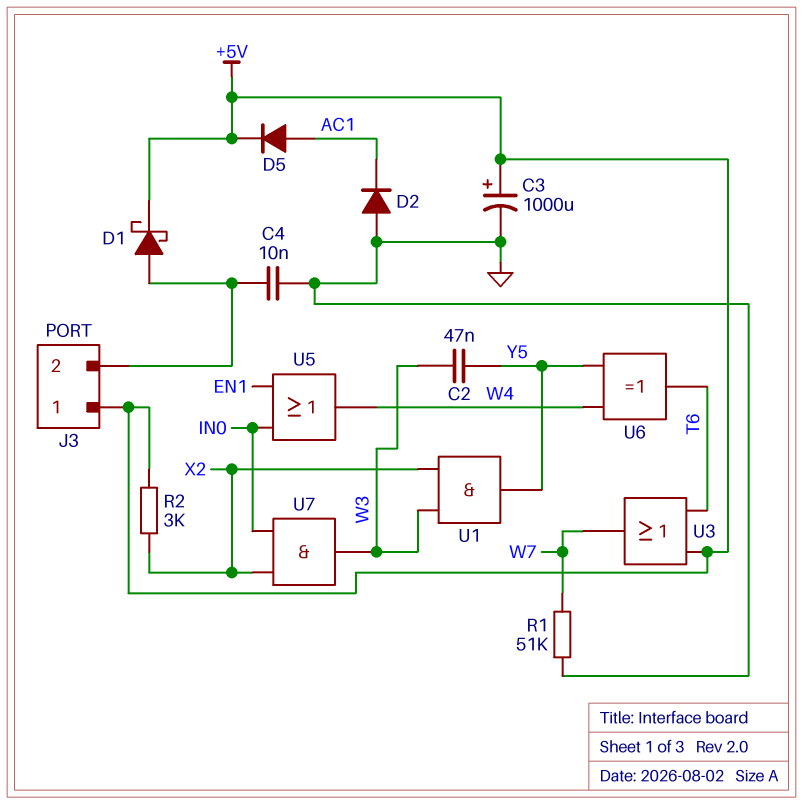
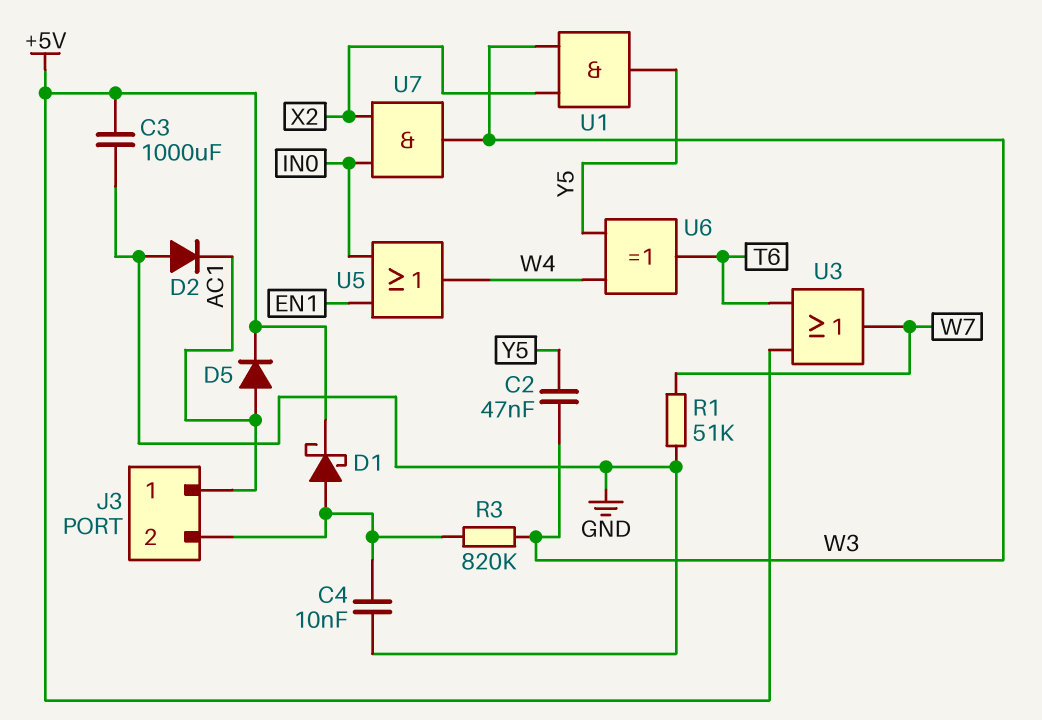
C3: 1000uF (plus +5V, minus GND) -> 1000uF (+5V, GND)
J3 pin 1: +5V -> AC1
R2: 3k (+5V, X2) -> none
R3: none -> 820k (J3/2, W3)

